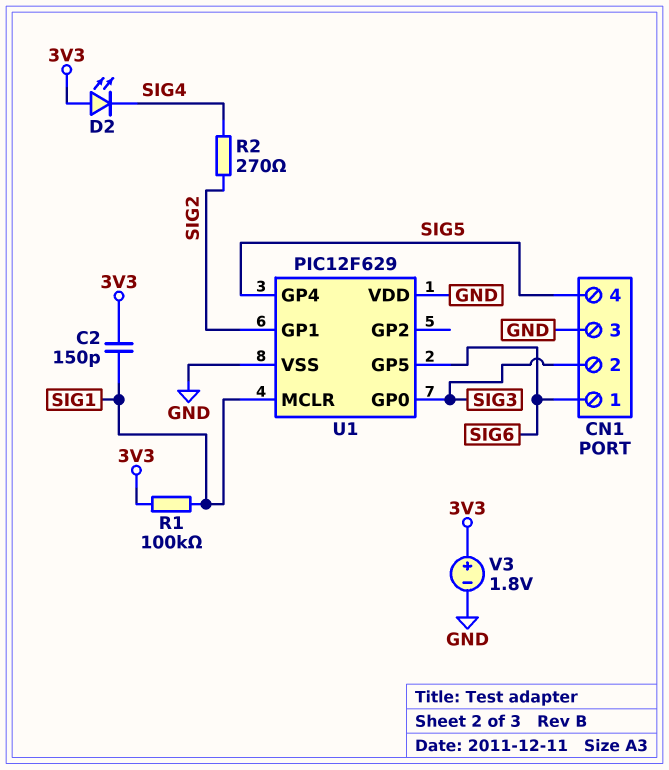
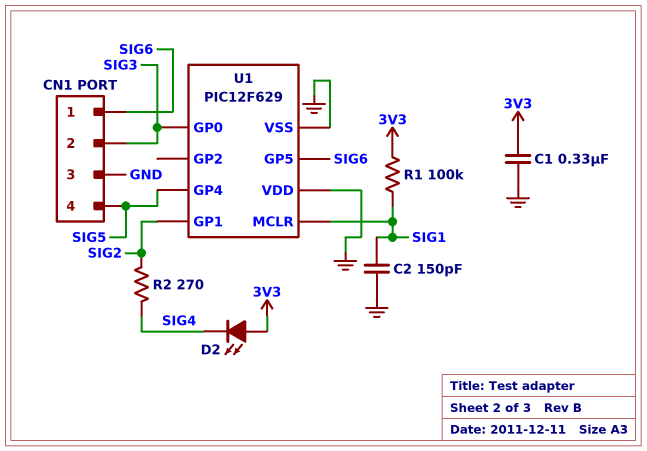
C1: none -> 330nF (3V3, GND)
C2: 150pF (3V3, SIG1) -> 150pF (GND, SIG1)
V3: 1.8V (plus 3V3, minus GND) -> none

